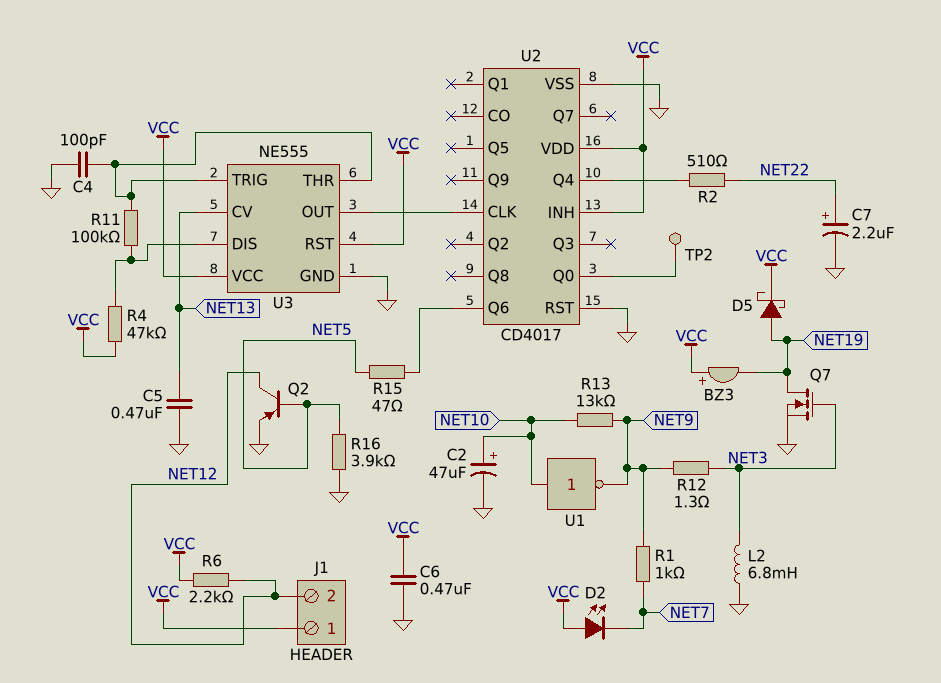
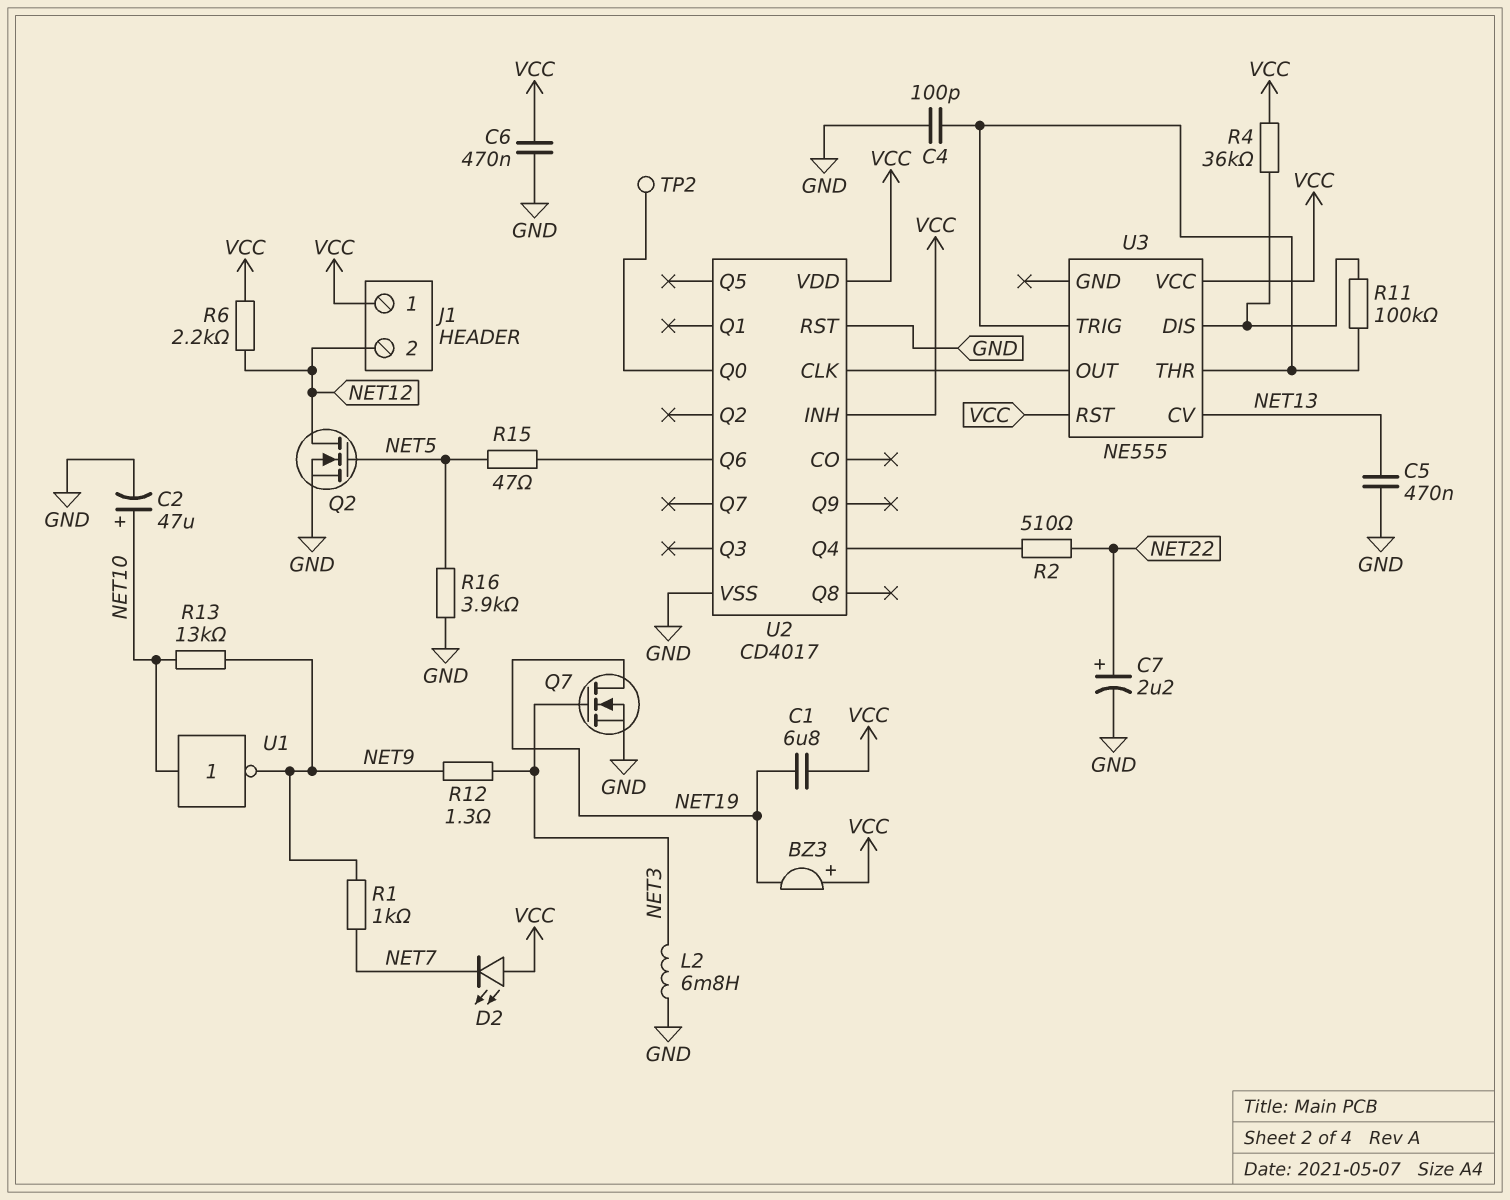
C1: none -> 6.8uF (NET19, VCC)
D5: schottky (A NET19, K VCC) -> none
Q2: PNP (B NET5, C NET12, E GND) -> NMOS (G NET5, D NET12, S GND)
R4: 47k (U3/DIS, VCC) -> 36k (U3/DIS, VCC)
U3 pin GND: GND -> none

